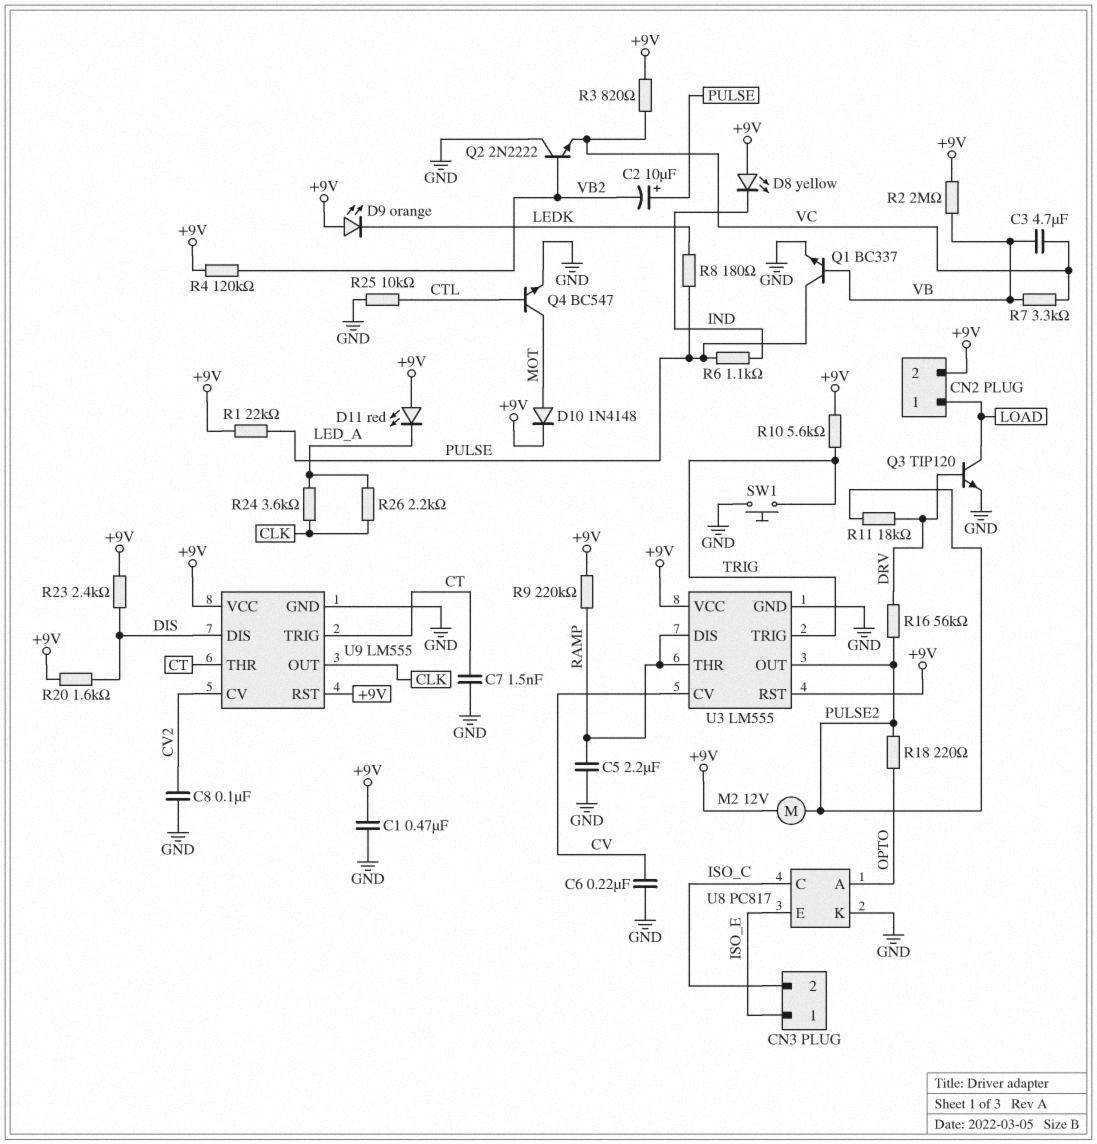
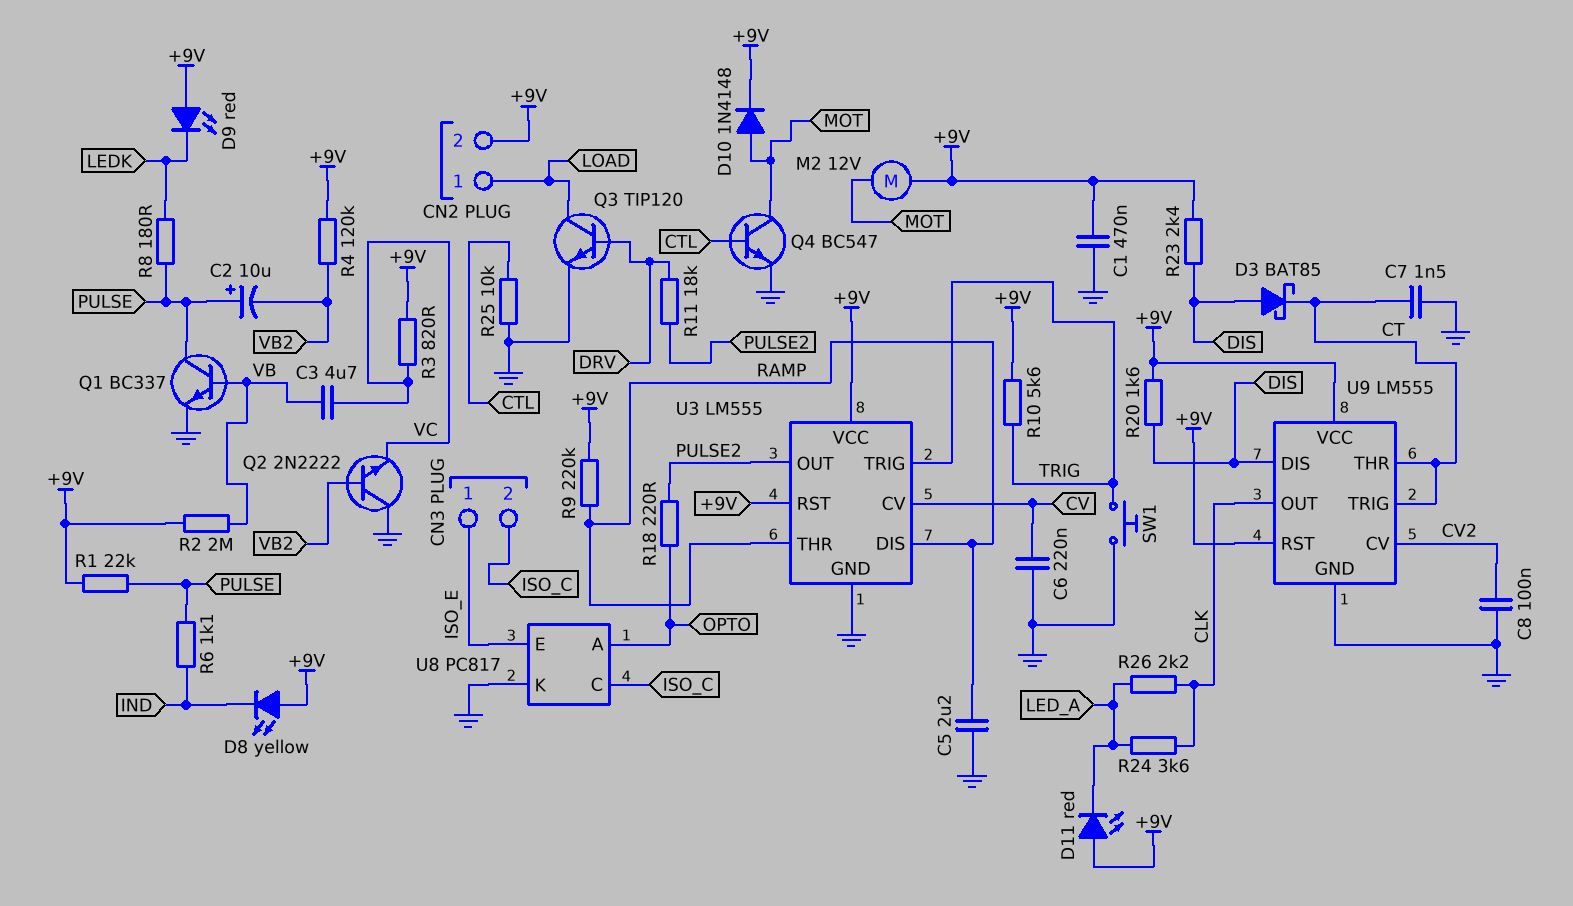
D3: none -> schottky BAT85 (A DIS, K CT)
D9: LED orange (A +9V, K LEDK) -> LED red (A +9V, K LEDK)
M2: motor 12V (+9V, PULSE2) -> motor 12V (+9V, MOT)
R7: 3.3k (VB, VC) -> none
R16: 56k (DRV, PULSE2) -> none

